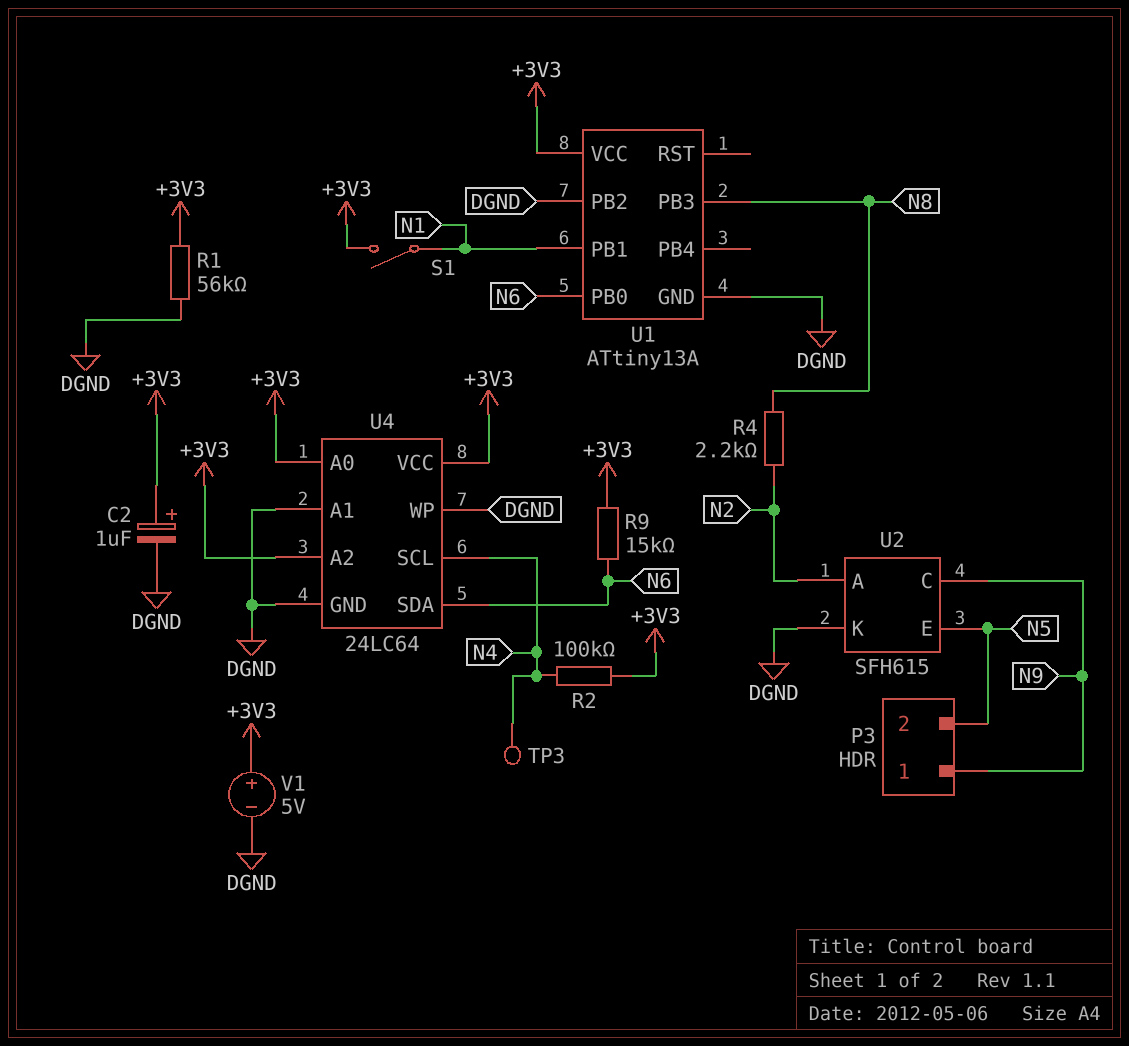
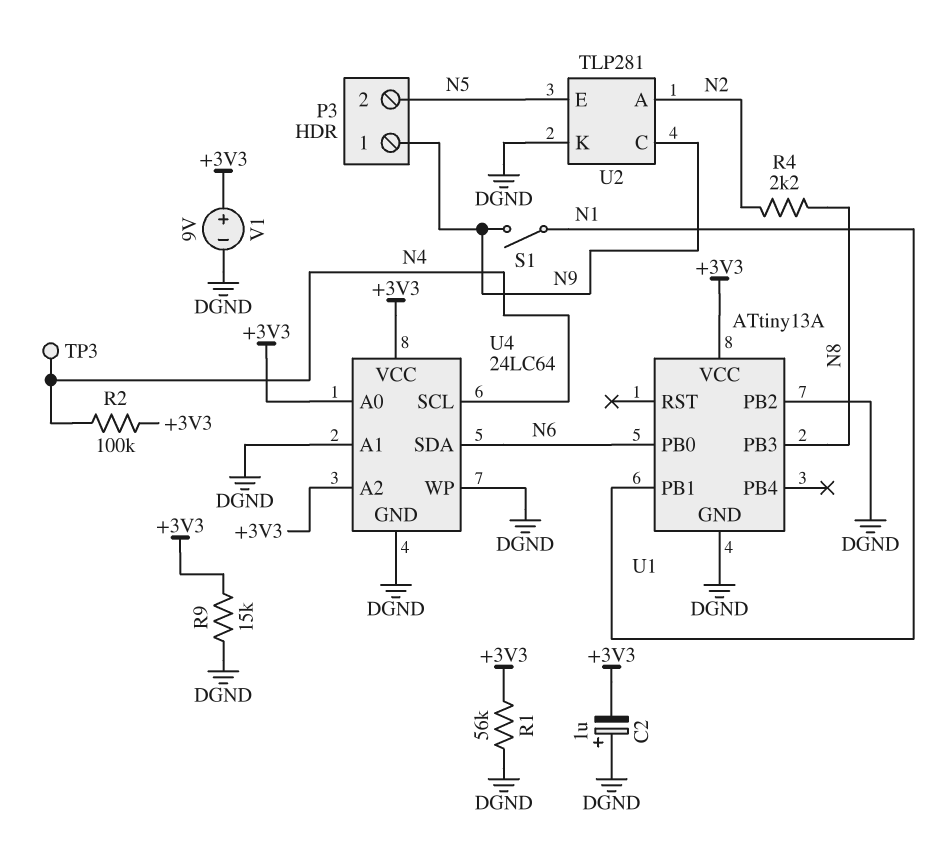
C2: 1uF (plus +3V3, minus DGND) -> 1uF (plus DGND, minus +3V3)
R9: 15k (+3V3, N6) -> 15k (+3V3, DGND)
S1: switch (+3V3, N1) -> switch (N1, N9)
U2: SFH615 -> TLP281
V1: 5V (plus +3V3, minus DGND) -> 9V (plus +3V3, minus DGND)

